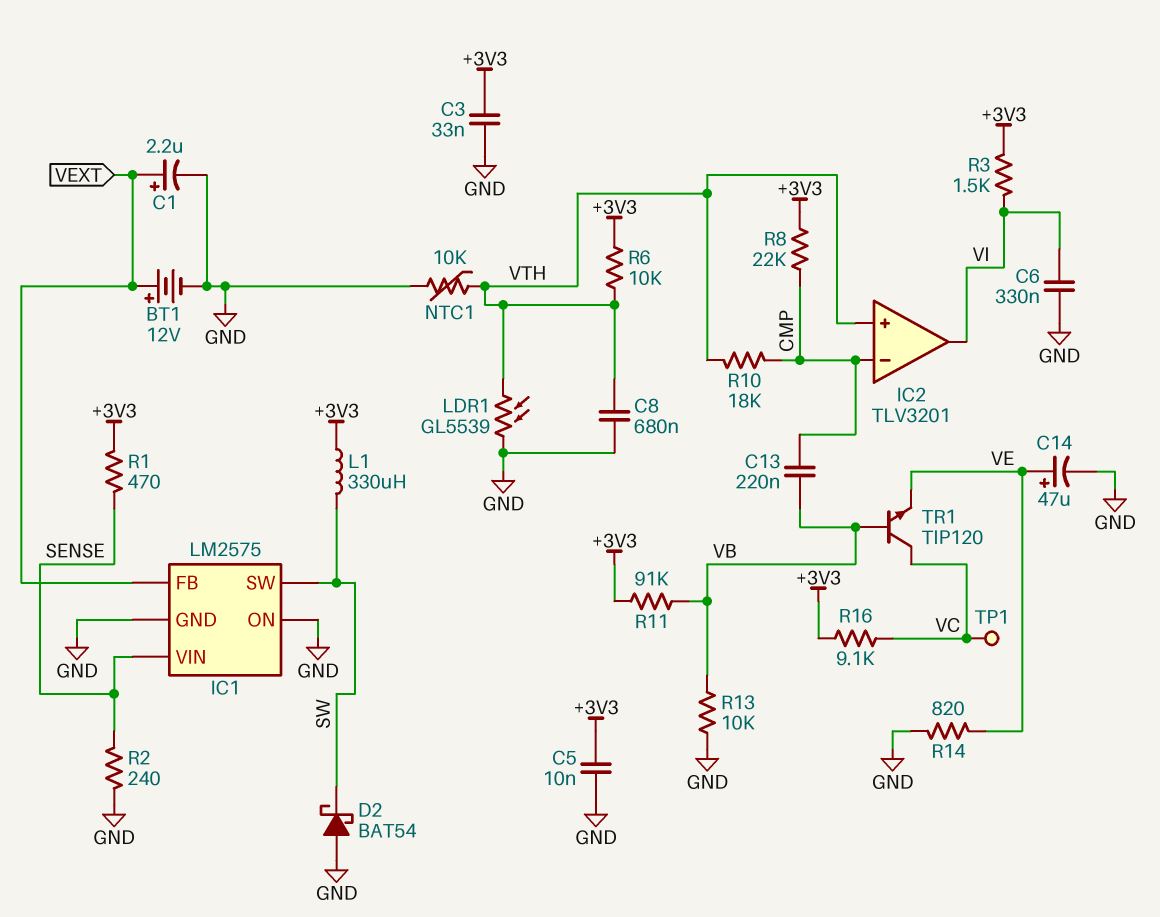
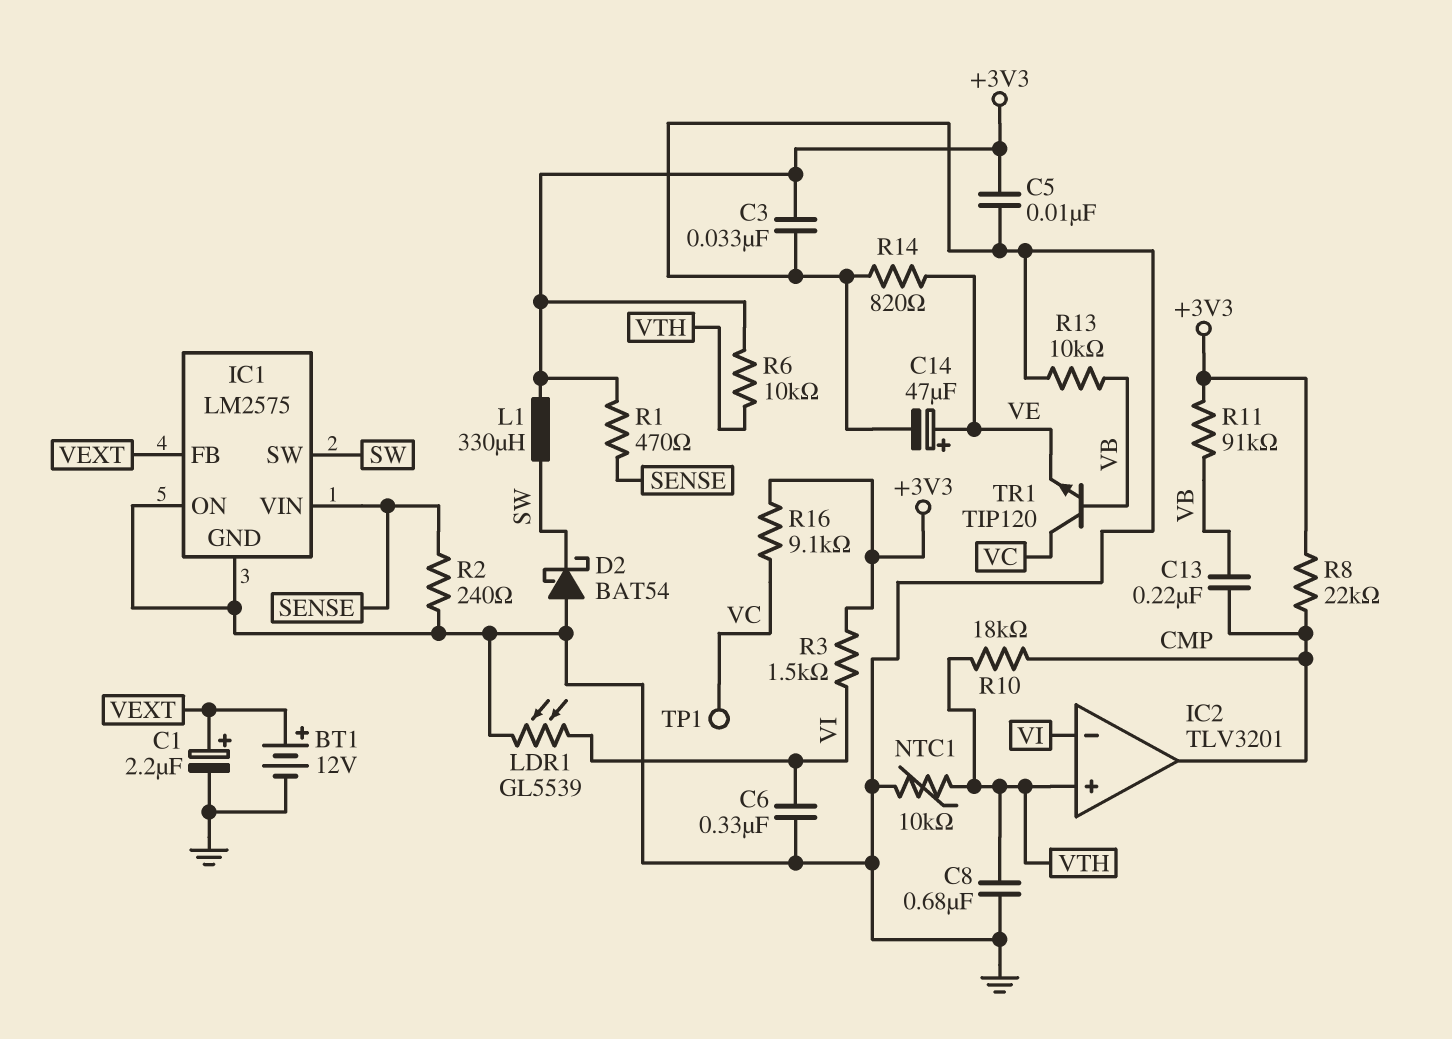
IC2 pin in-: CMP -> VI
IC2 pin out: VI -> CMP
LDR1: GL5539 (GND, VTH) -> GL5539 (GND, VI)

